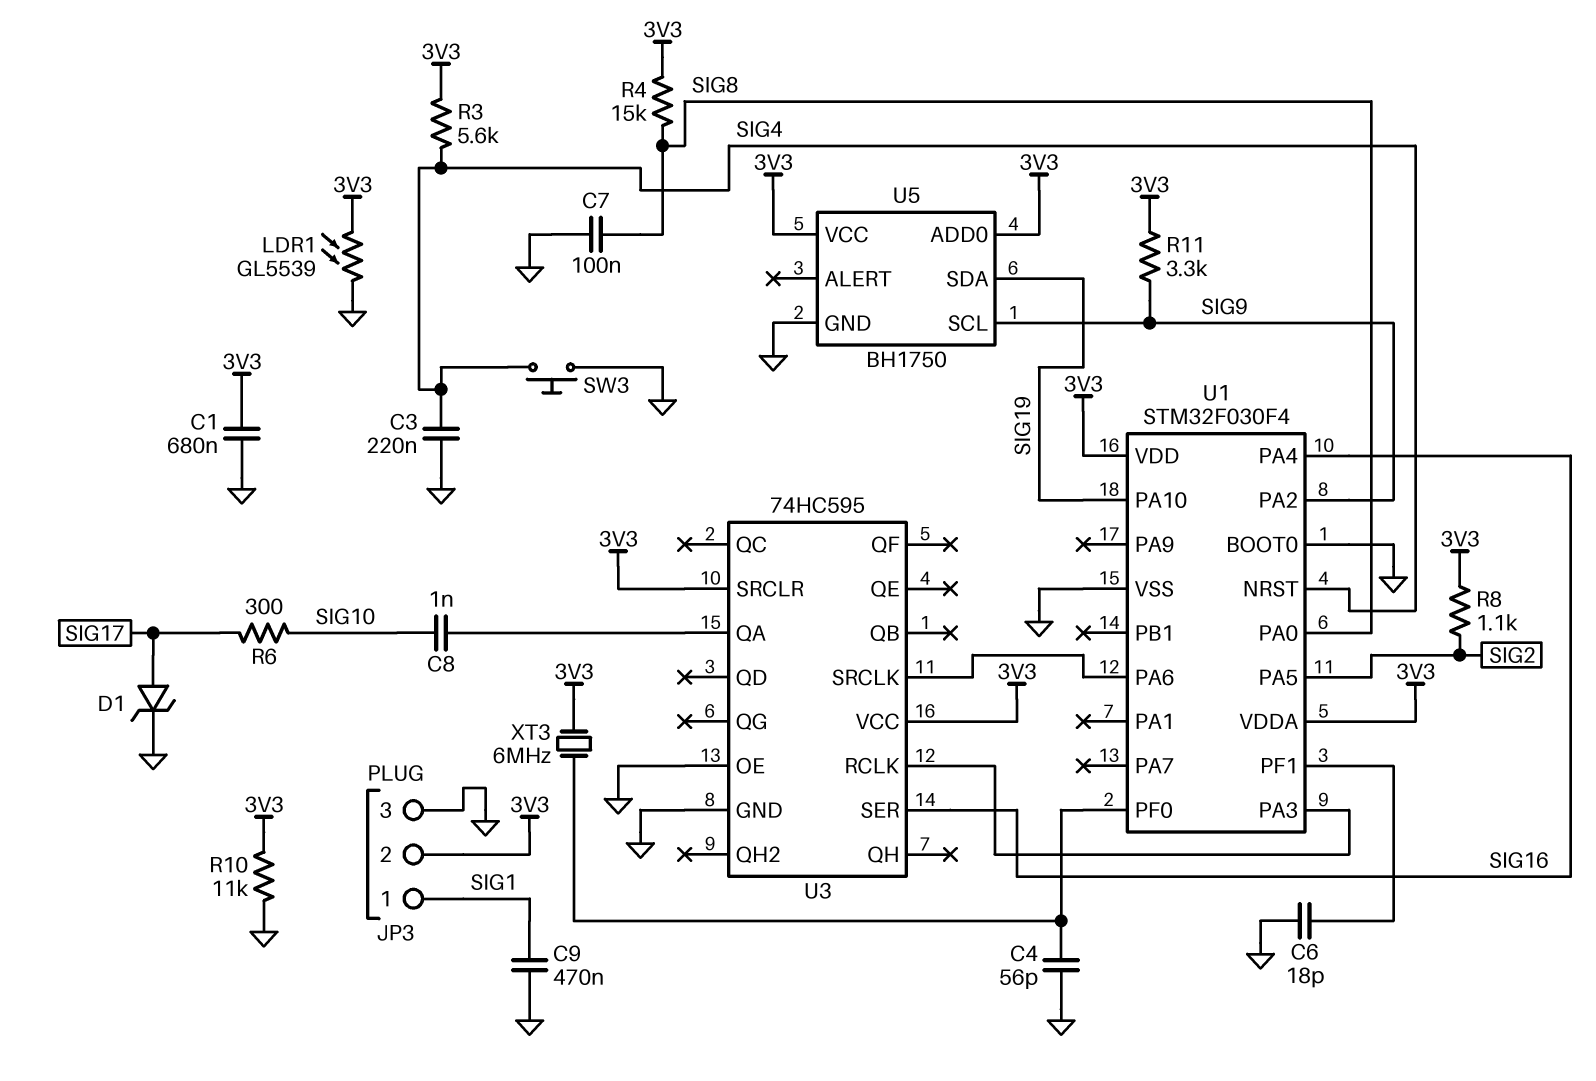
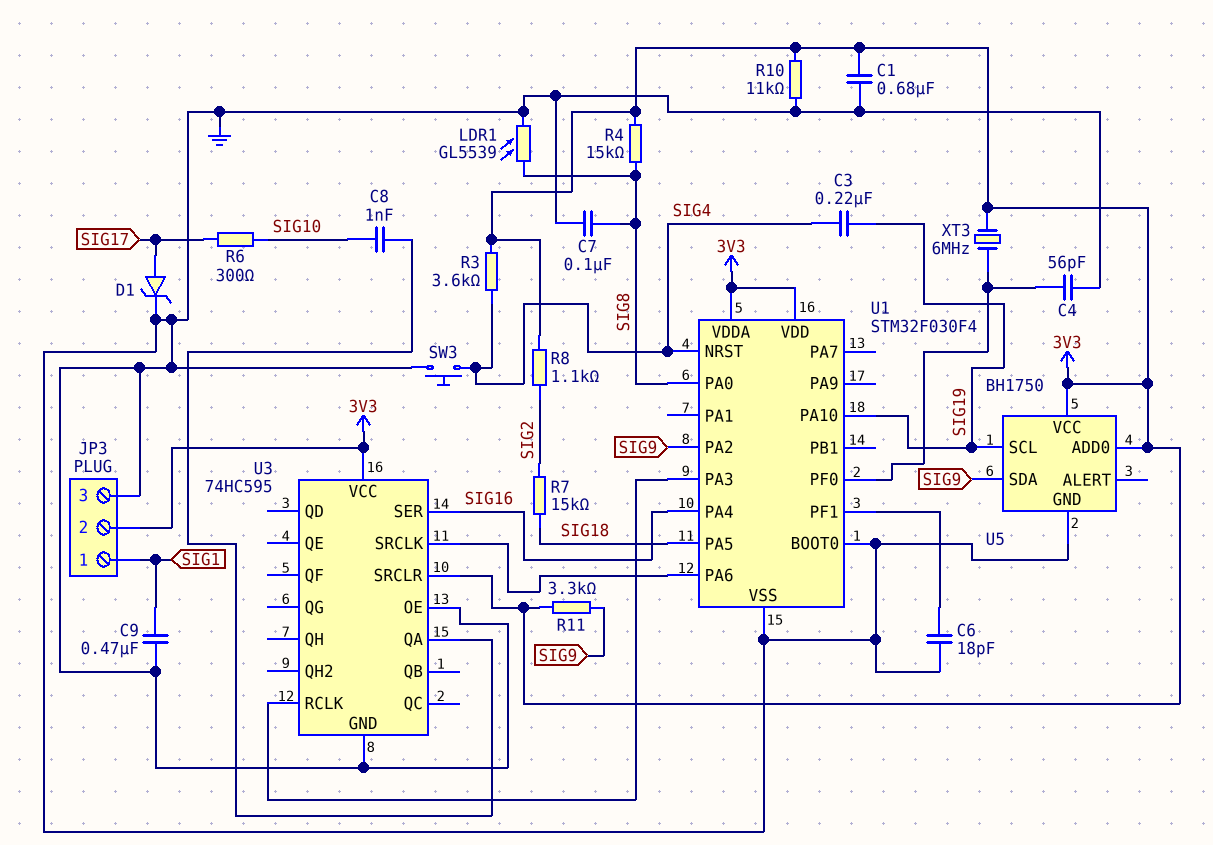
C3: 220nF (GND, SIG4) -> 220nF (SIG4, SIG19)
LDR1: GL5539 (3V3, GND) -> GL5539 (GND, SIG8)
R3: 5.6k (3V3, SIG4) -> 3.6k (3V3, SIG4)
R7: none -> 15k (SIG2, SIG18)
U1 pin PA5: SIG2 -> SIG18
U5 pin SCL: SIG9 -> SIG19
U5 pin SDA: SIG19 -> SIG9

